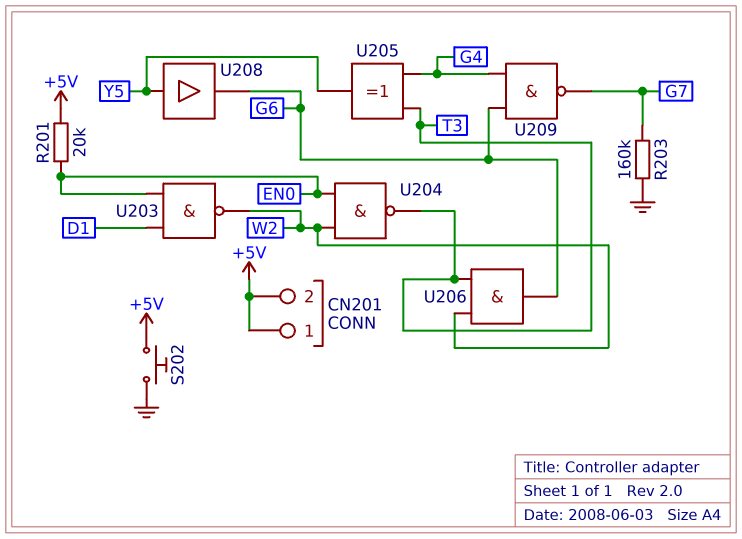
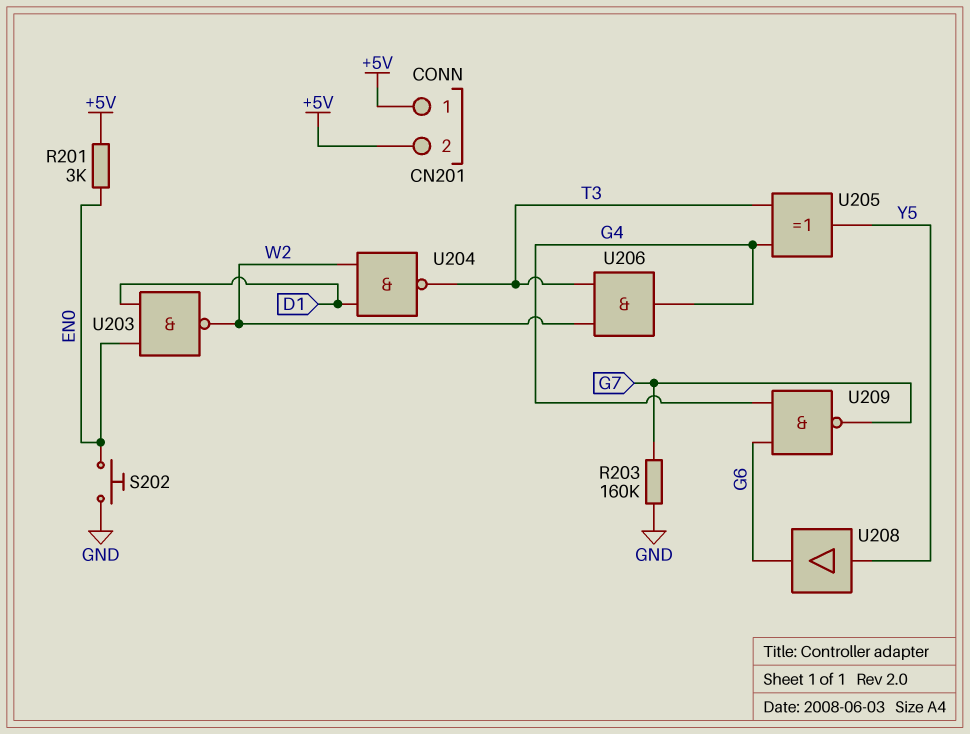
R201: 20k (+5V, EN0) -> 3k (+5V, EN0)
S202: button (+5V, GND) -> button (EN0, GND)
U204: NAND (in EN0, in W2, out T3) -> NAND (in D1, in W2, out T3)
U206: AND (in T3, in W2, out G6) -> AND (in T3, in W2, out G4)

